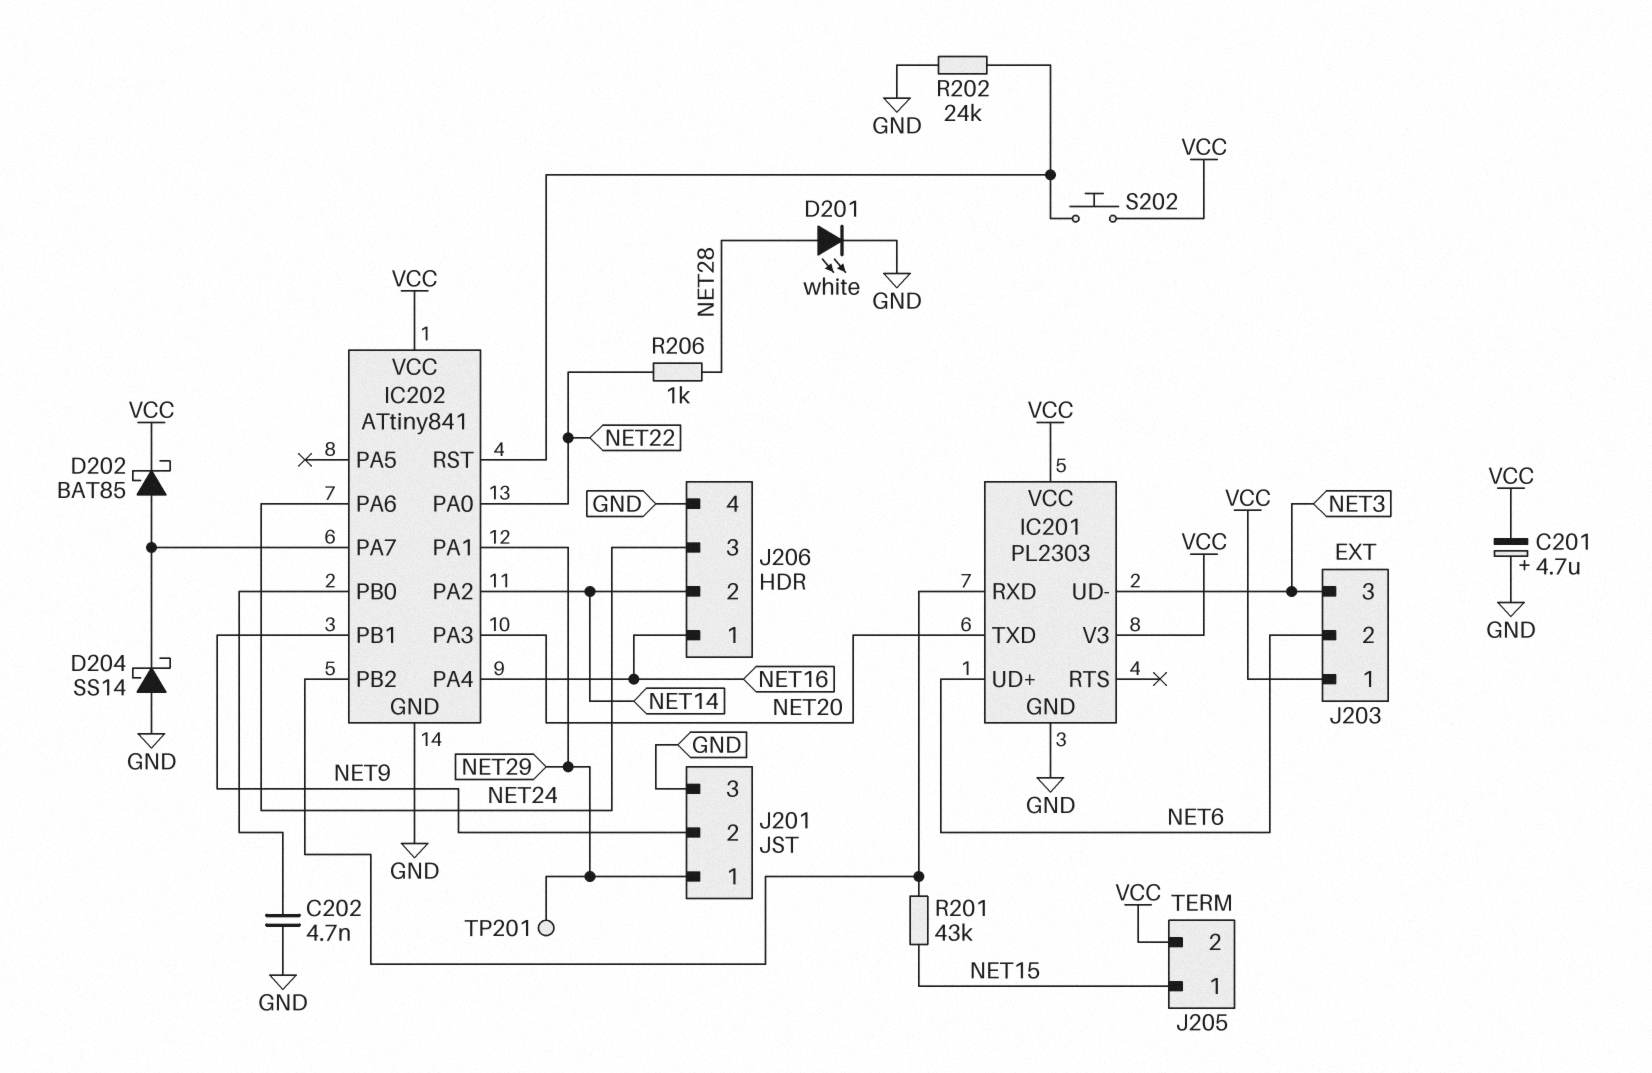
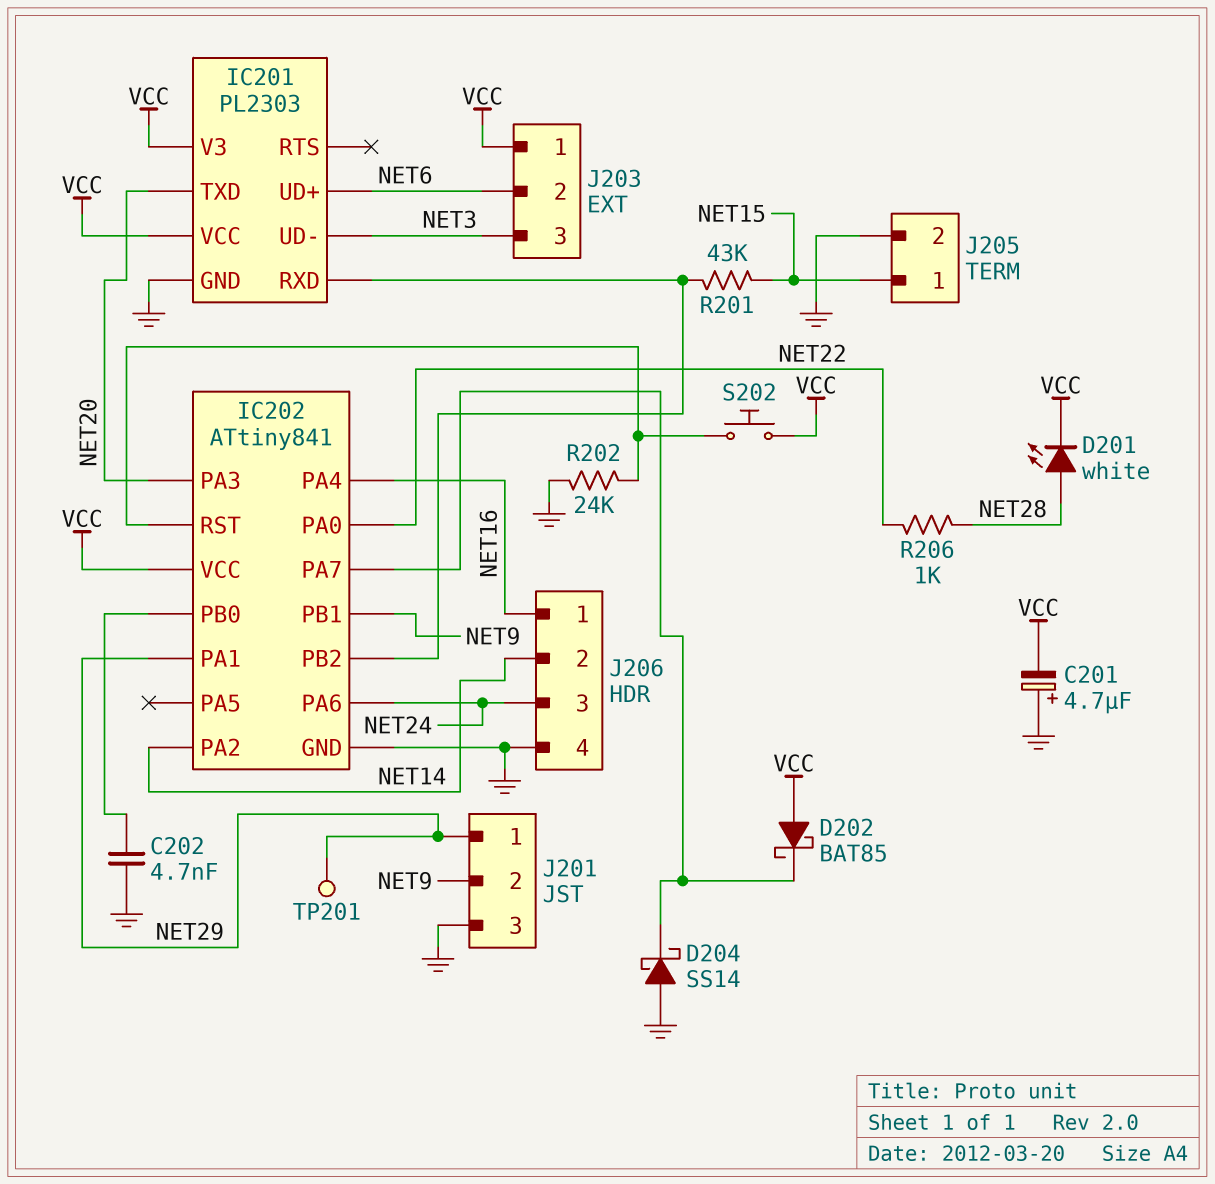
D201: LED white (A NET28, K GND) -> LED white (A NET28, K VCC)
D202: schottky BAT85 (A IC202/PA7, K VCC) -> schottky BAT85 (A VCC, K IC202/PA7)
J205 pin 2: VCC -> GND

